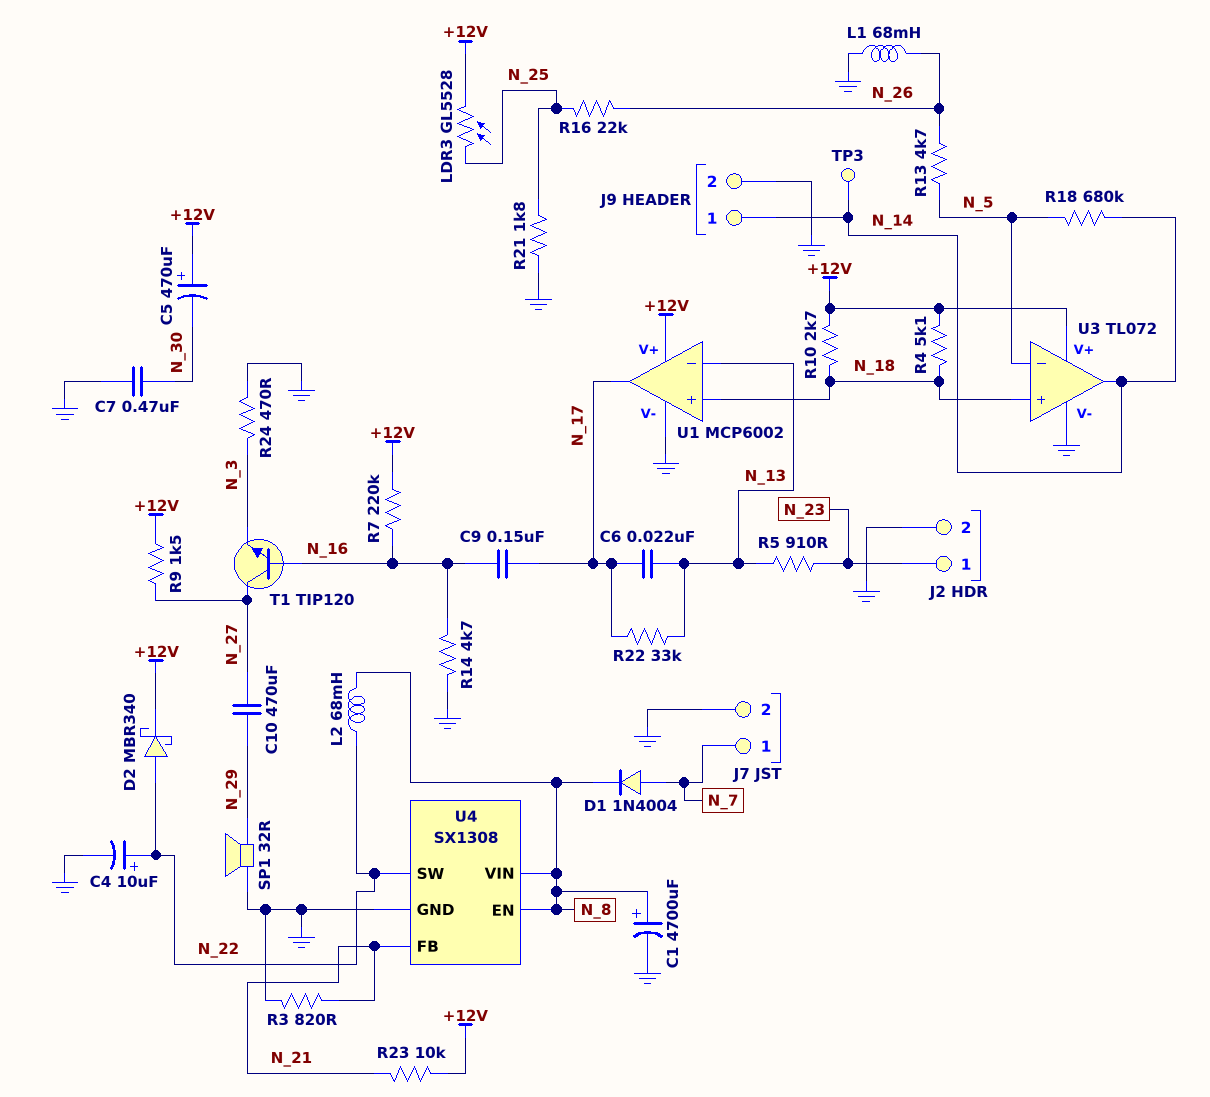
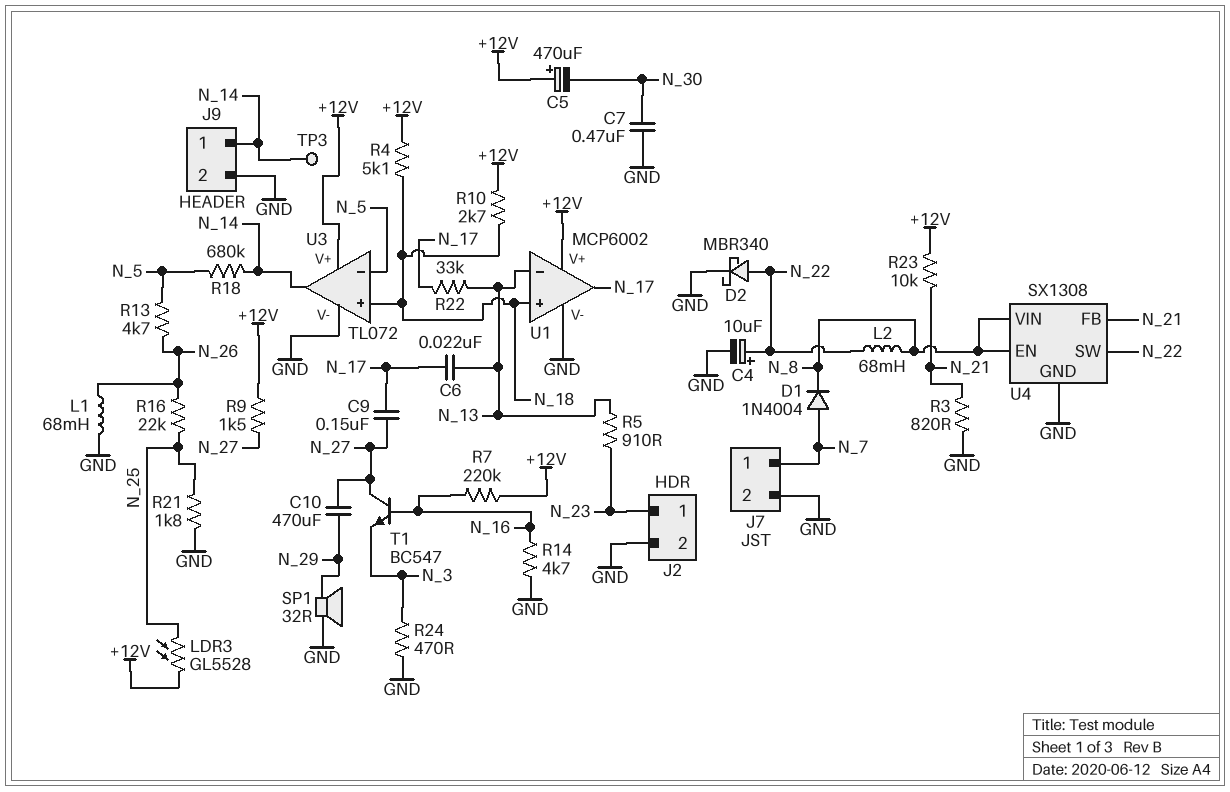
C1: 4700uF (plus N_8, minus GND) -> none
C9: 150nF (N_16, N_17) -> 150nF (N_17, N_27)
D2: schottky MBR340 (A N_22, K +12V) -> schottky MBR340 (A N_22, K GND)
T1: NPN TIP120 (B N_16, C N_27, E N_3) -> NPN BC547 (B N_16, C N_27, E N_3)

